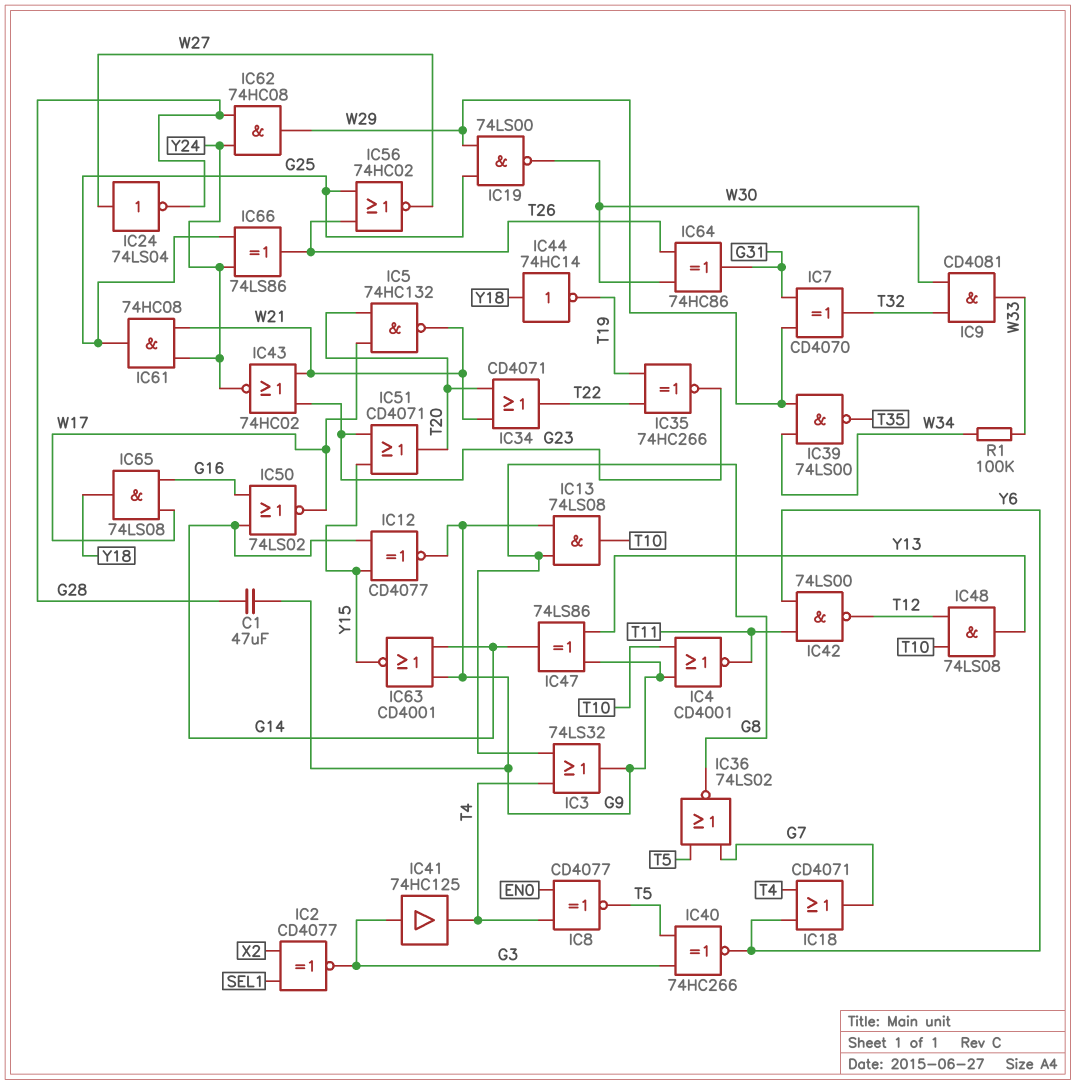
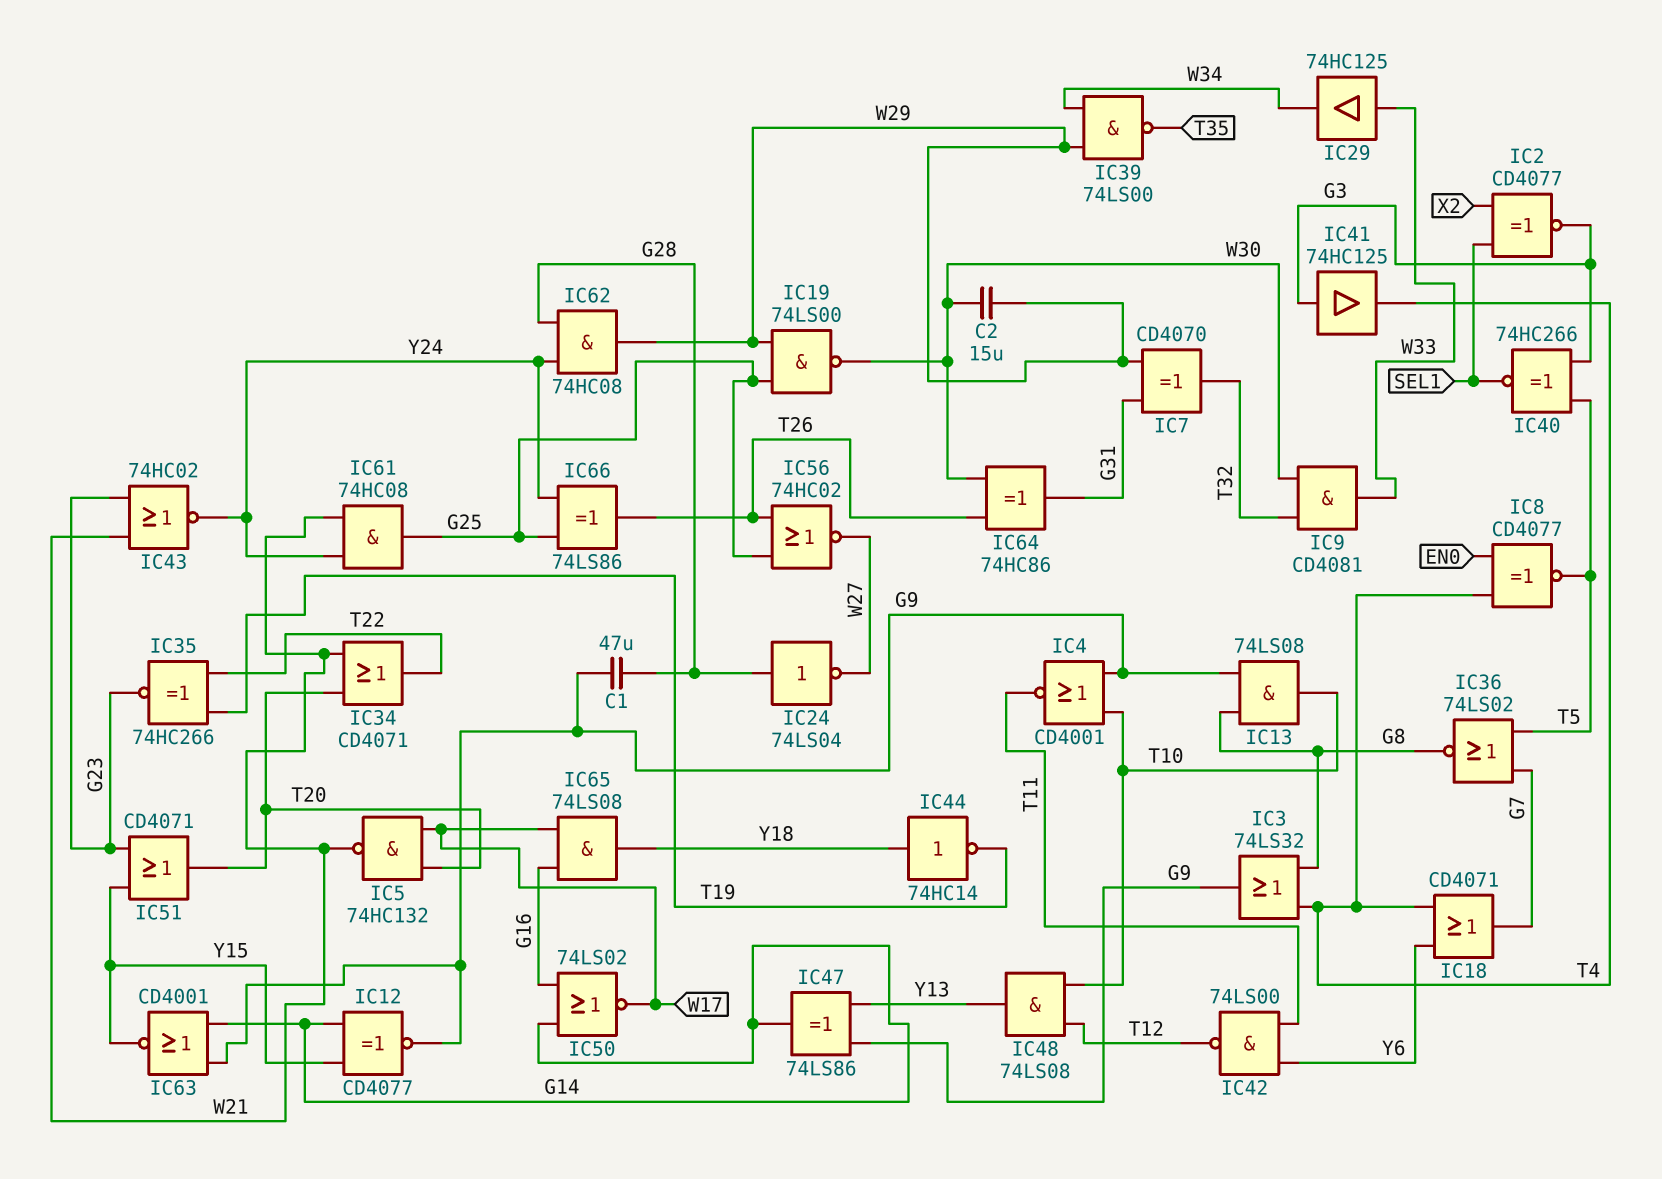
C2: none -> 15uF (W29, W30)
IC24: NOT 74LS04 (in W27, out G28) -> NOT 74LS04 (in G28, out W27)
IC29: none -> buffer 74HC125 (in W33, out W34)
IC40: XNOR 74HC266 (in G3, in T5, out Y6) -> XNOR 74HC266 (in G3, in T5, out SEL1)
R1: 100k (W33, W34) -> none

